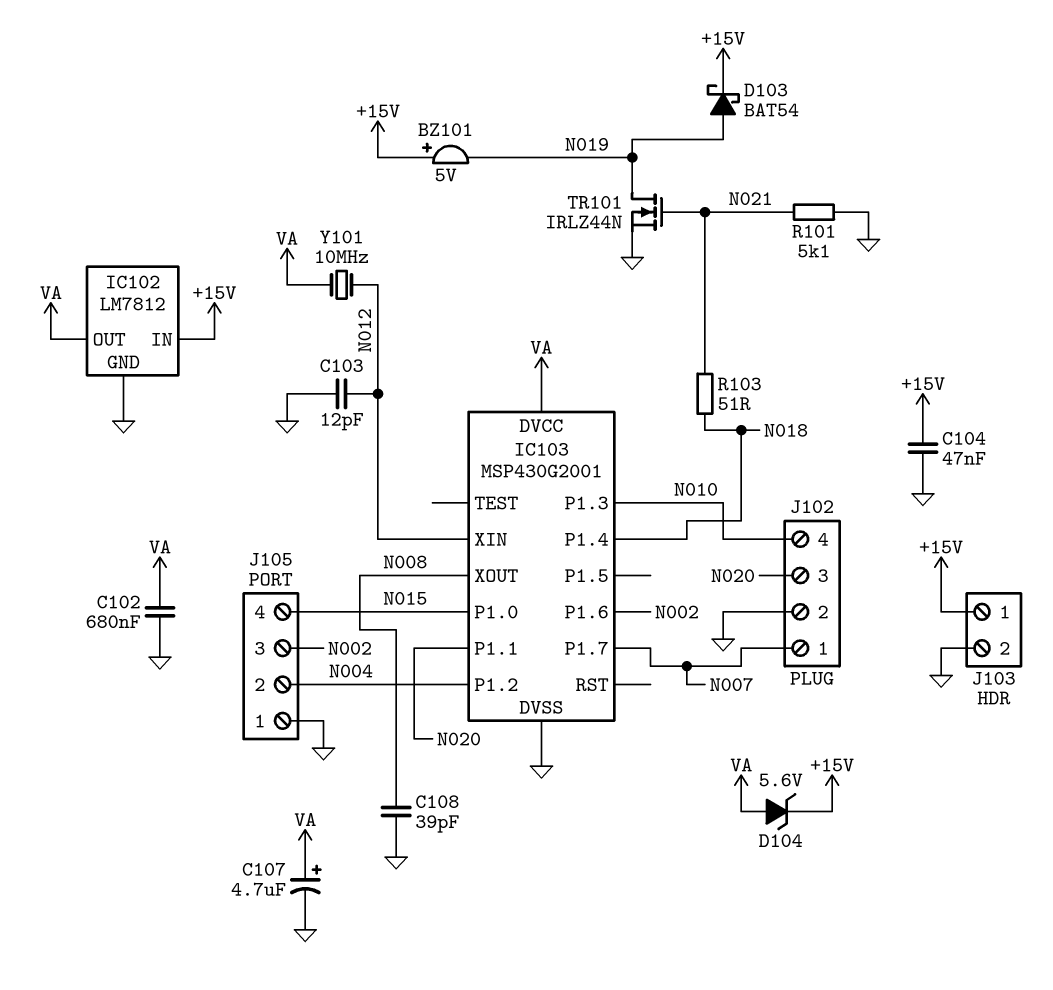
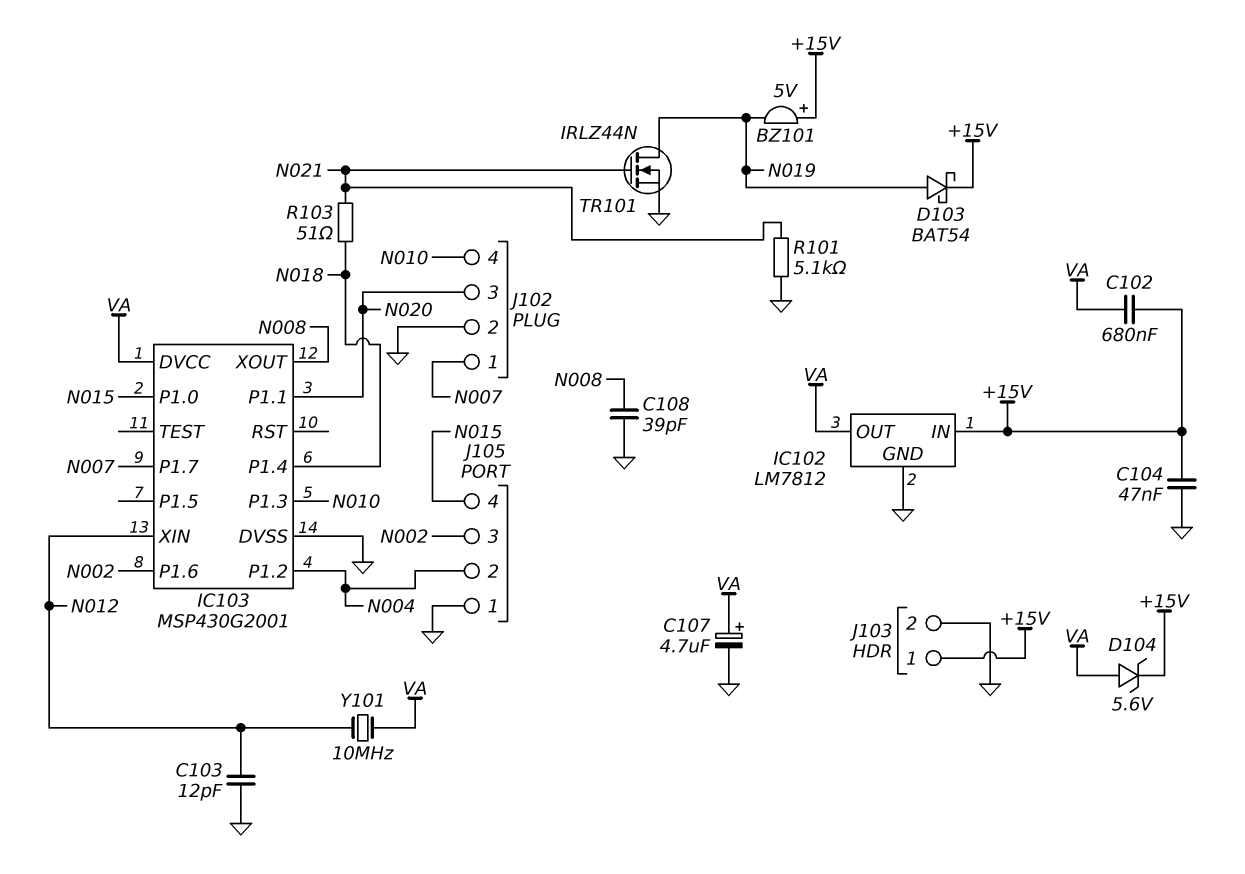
C102: 680nF (GND, VA) -> 680nF (+15V, VA)

